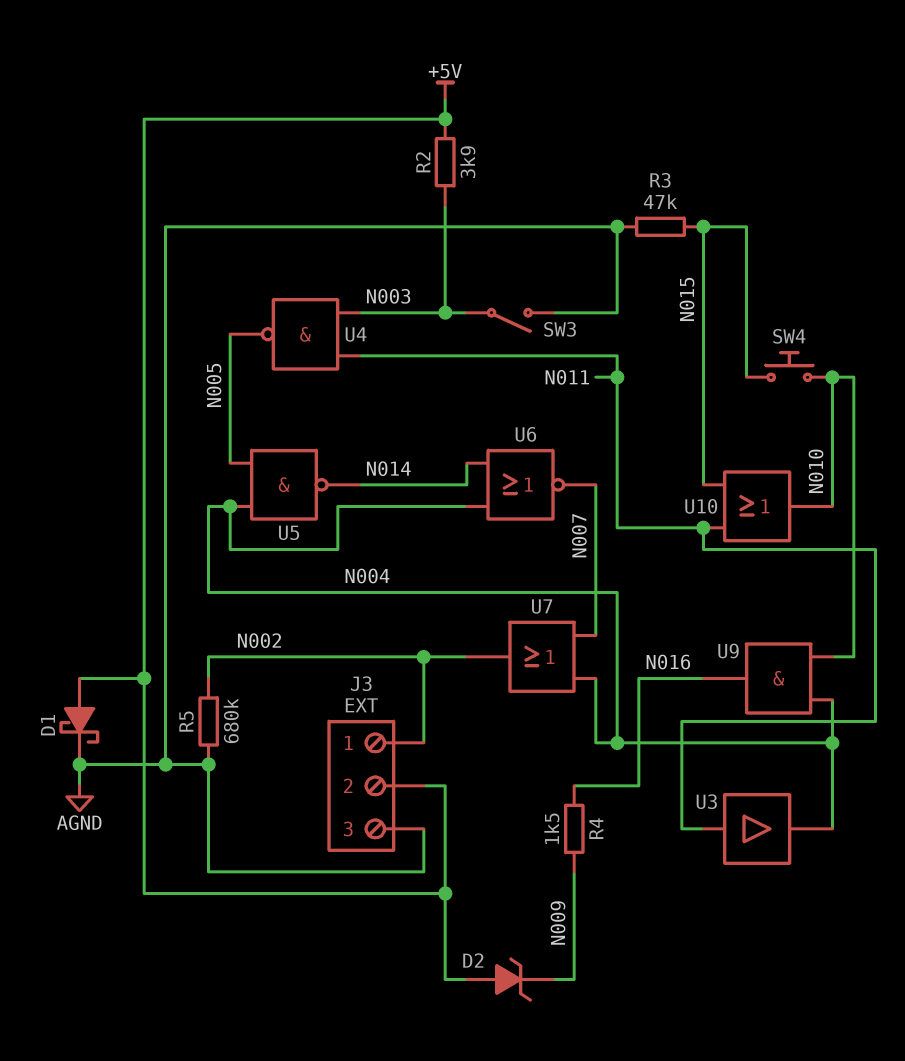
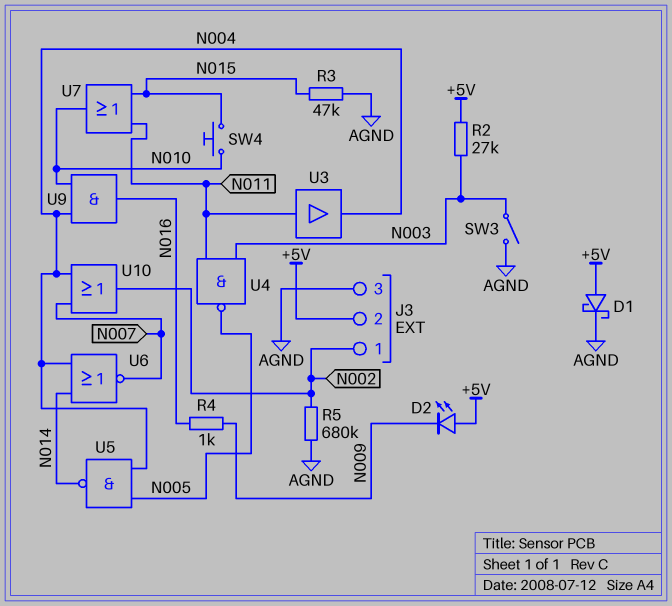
D2: zener (A +5V, K N009) -> LED (A +5V, K N009)
R2: 3.9k (+5V, N003) -> 27k (+5V, N003)
R4: 1.5k (N009, N016) -> 1k (N009, N016)
U7: OR (in N004, in N007, out N002) -> OR (in N011, in N015, out N010)
U10: OR (in N011, in N015, out N010) -> OR (in N004, in N007, out N002)

